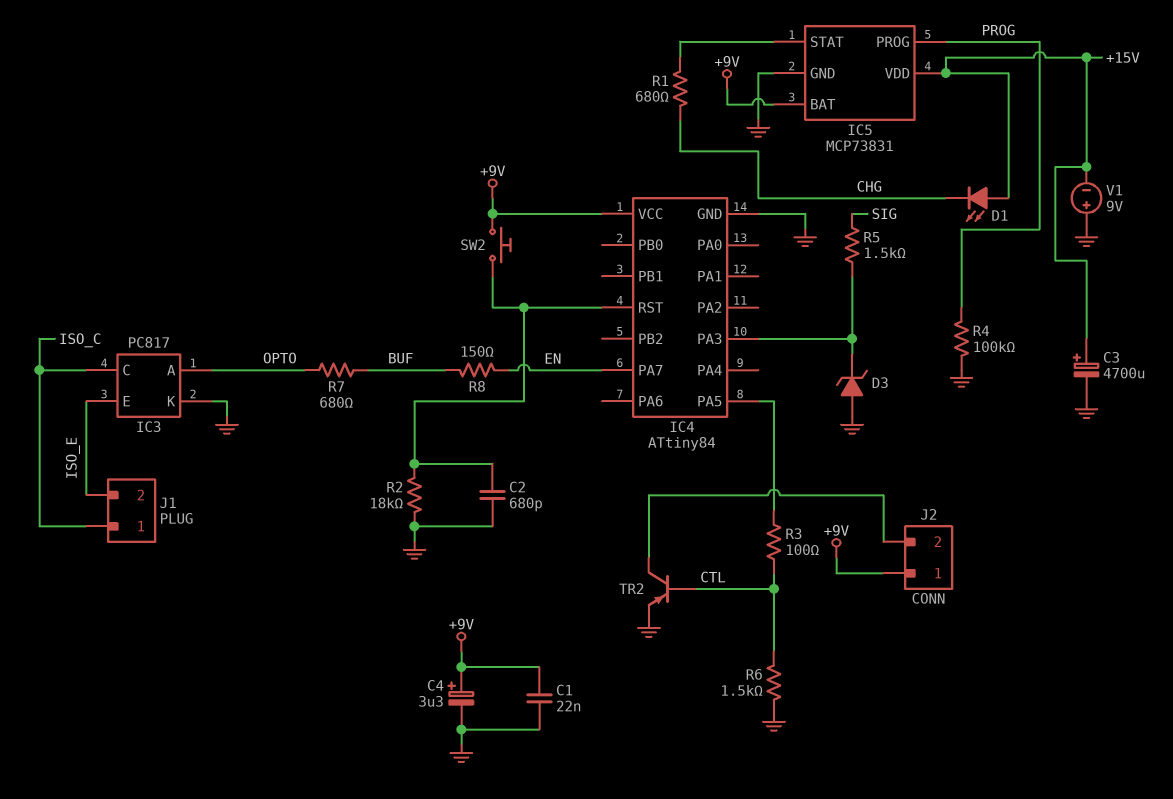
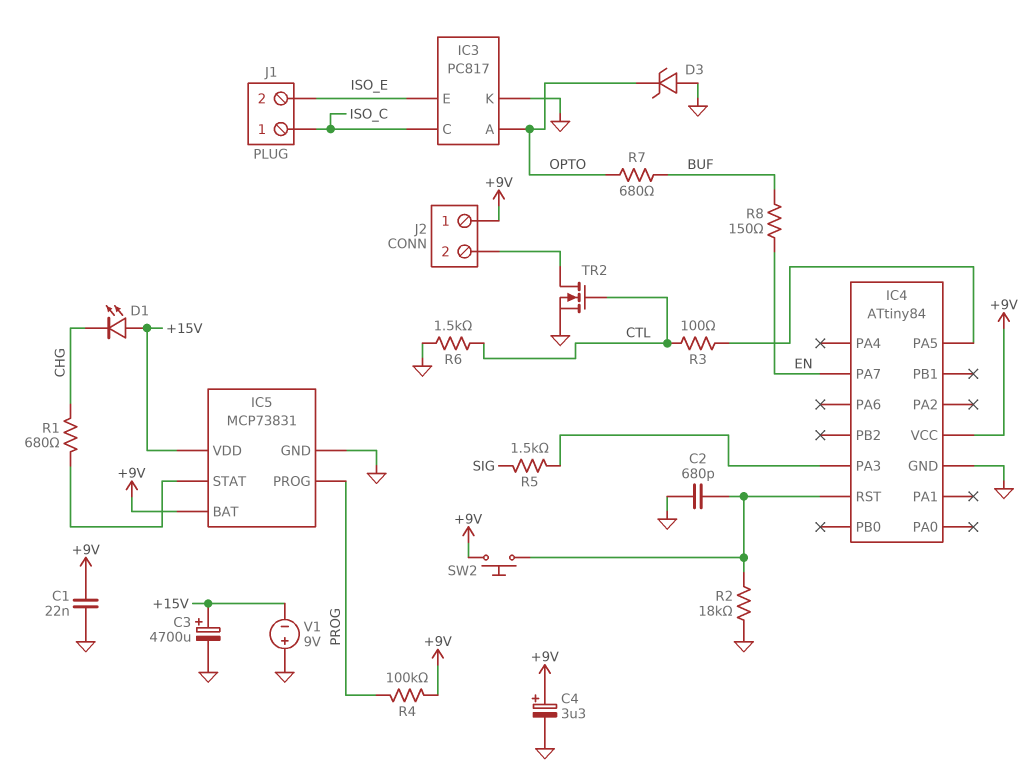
D3: zener (A GND, K IC4/PA3) -> zener (A GND, K OPTO)
R4: 100k (GND, PROG) -> 100k (+9V, PROG)
TR2: PNP (B CTL, C J2/2, E GND) -> NMOS (G CTL, D J2/2, S GND)

